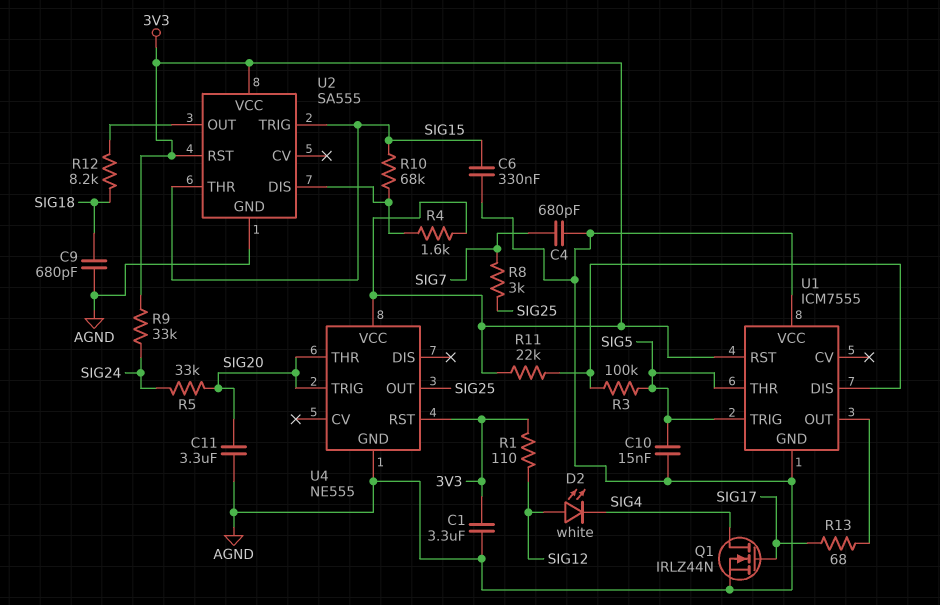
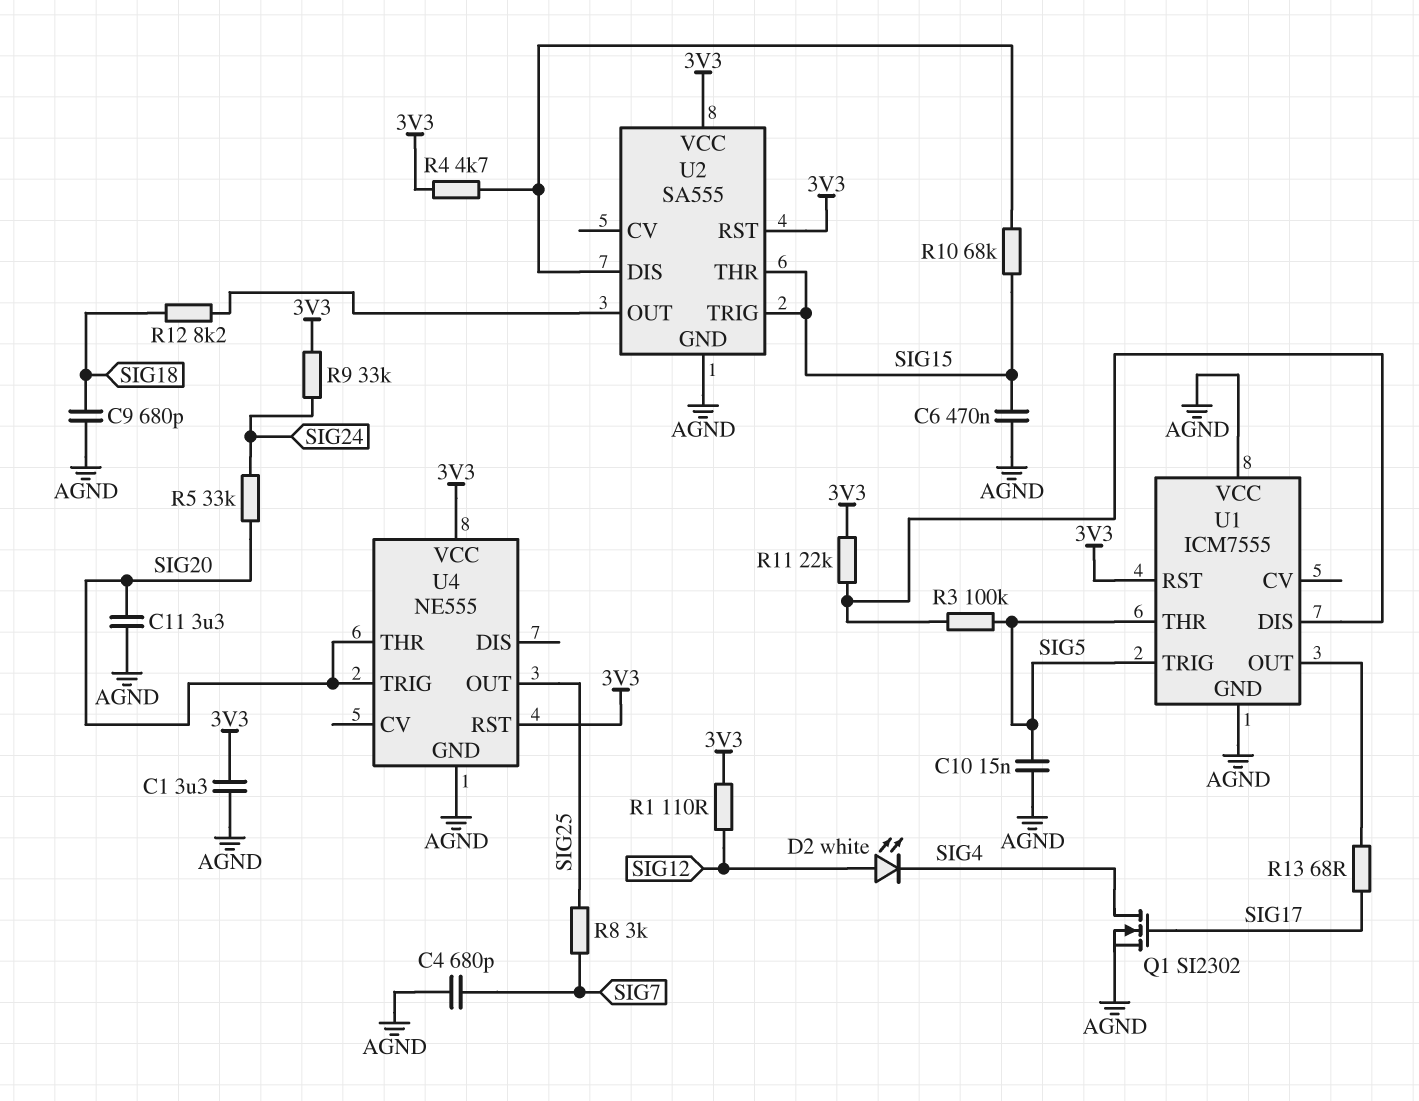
C6: 330nF (AGND, SIG15) -> 470nF (AGND, SIG15)
Q1: NMOS IRLZ44N (G SIG17, D SIG4, S AGND) -> NMOS SI2302 (G SIG17, D SIG4, S AGND)
R4: 1.6k (3V3, U2/DIS) -> 4.7k (3V3, U2/DIS)

